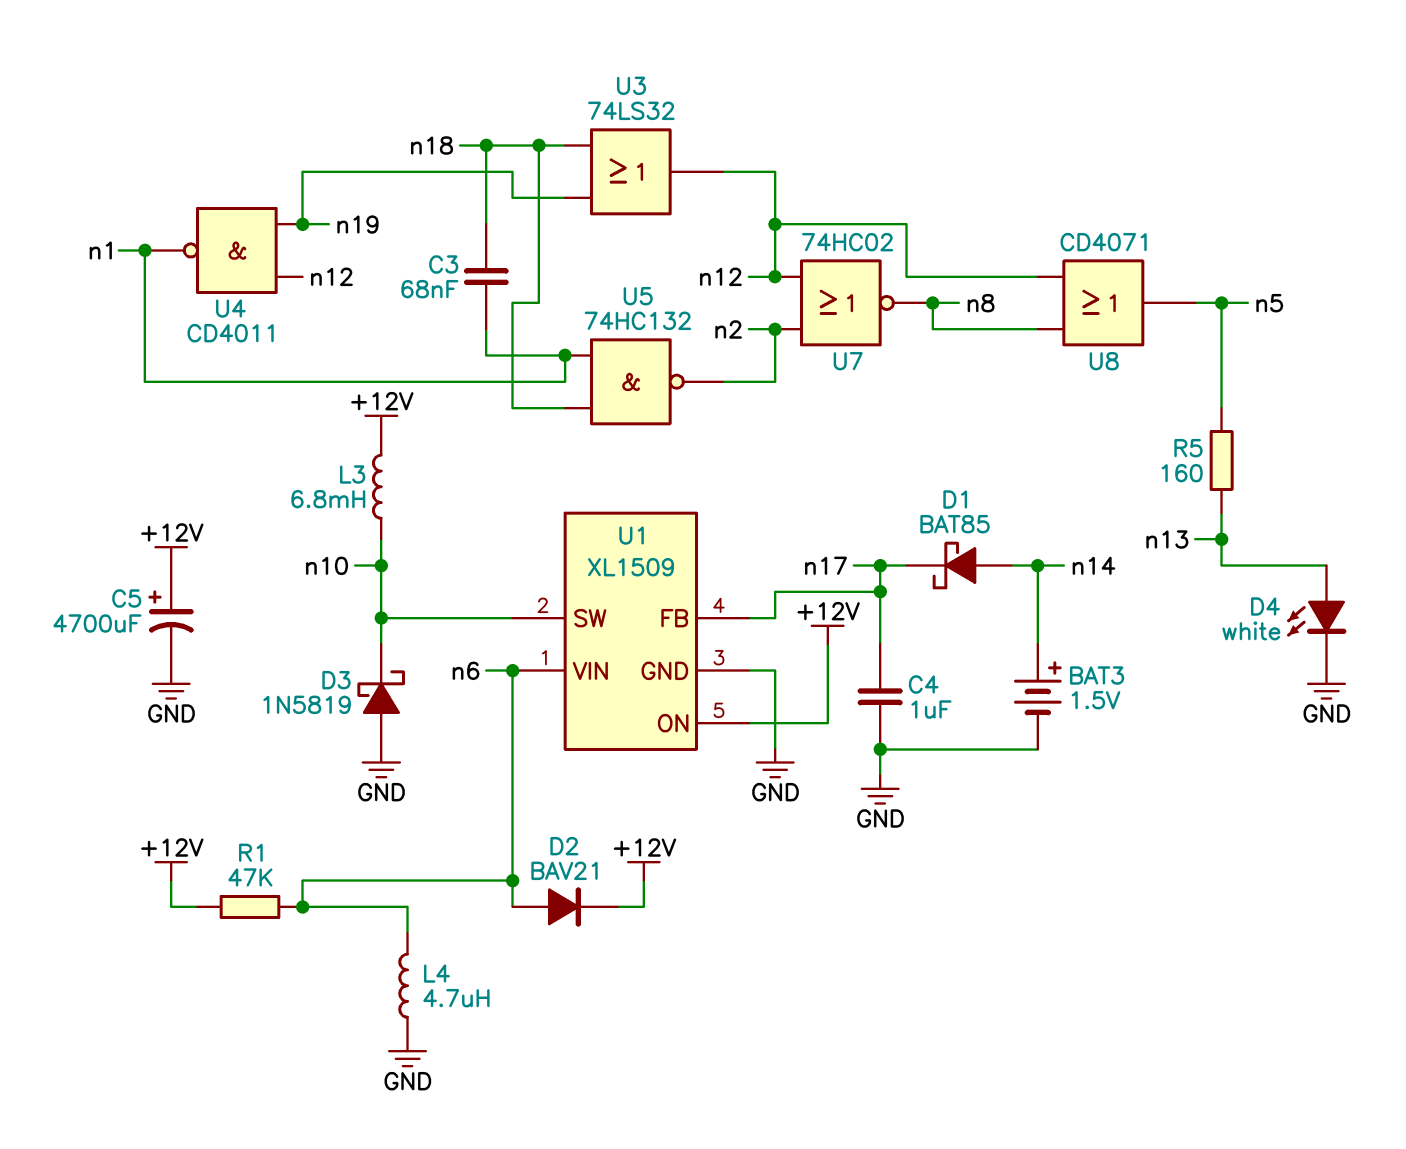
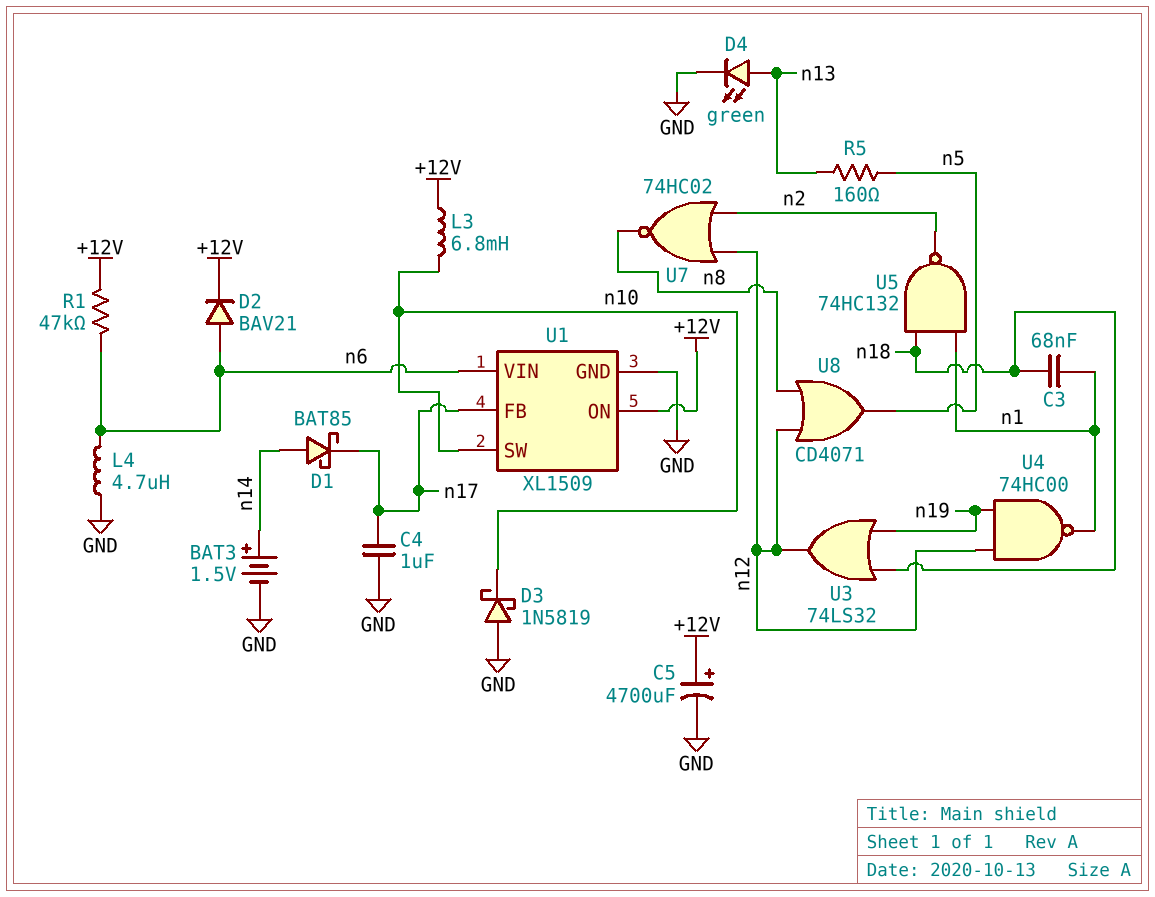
D4: LED white (A n13, K GND) -> LED green (A n13, K GND)
U4: NAND CD4011 (in n12, in n19, out n1) -> NAND 74HC00 (in n12, in n19, out n1)

